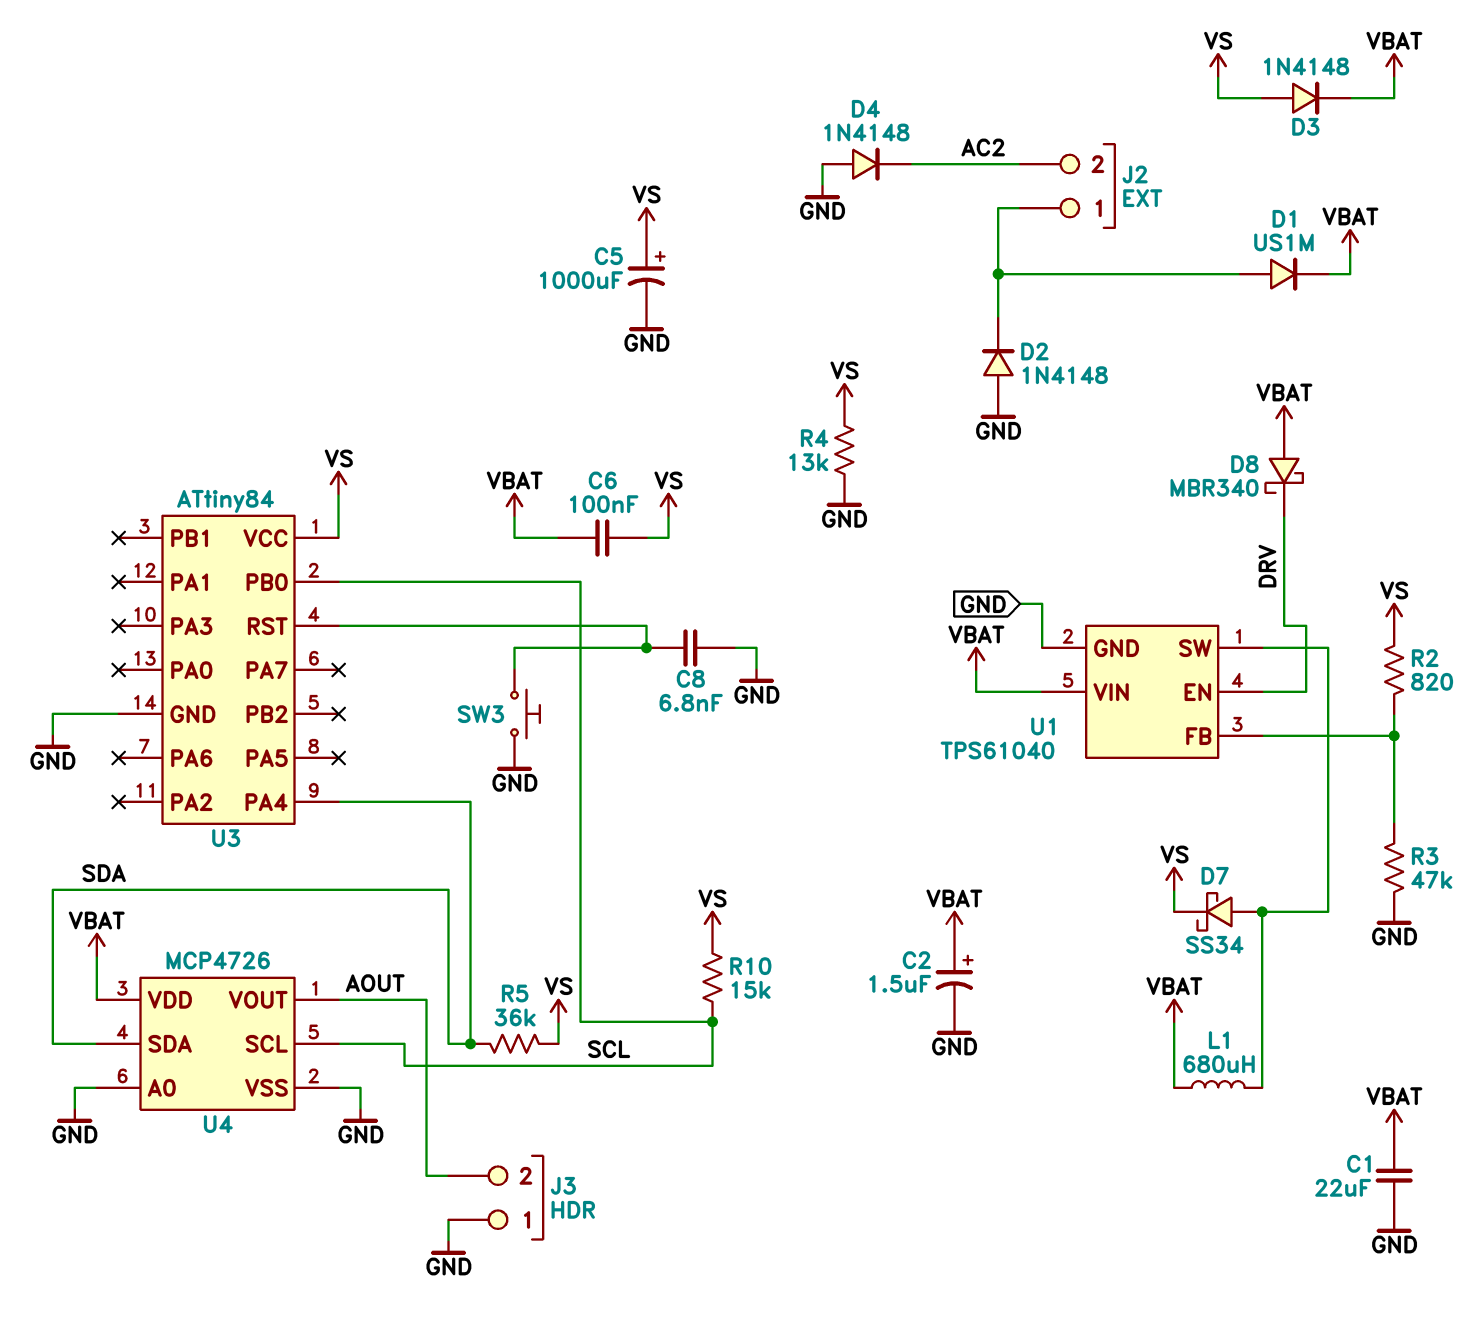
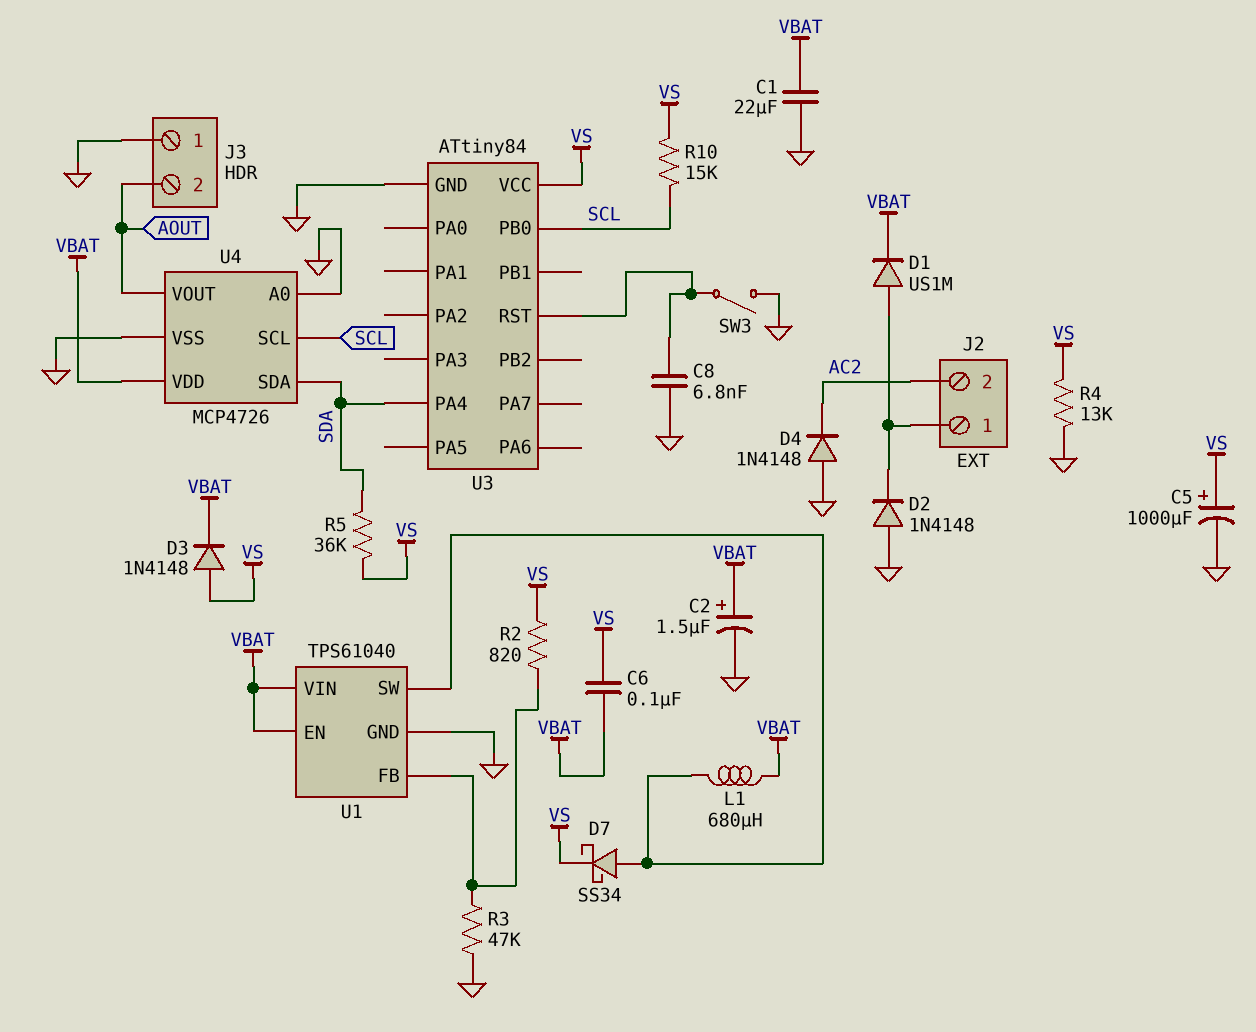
D8: schottky MBR340 (A VBAT, K DRV) -> none
SW3: button (GND, U3/RST) -> switch (GND, U3/RST)
U1 pin EN: DRV -> VBAT

